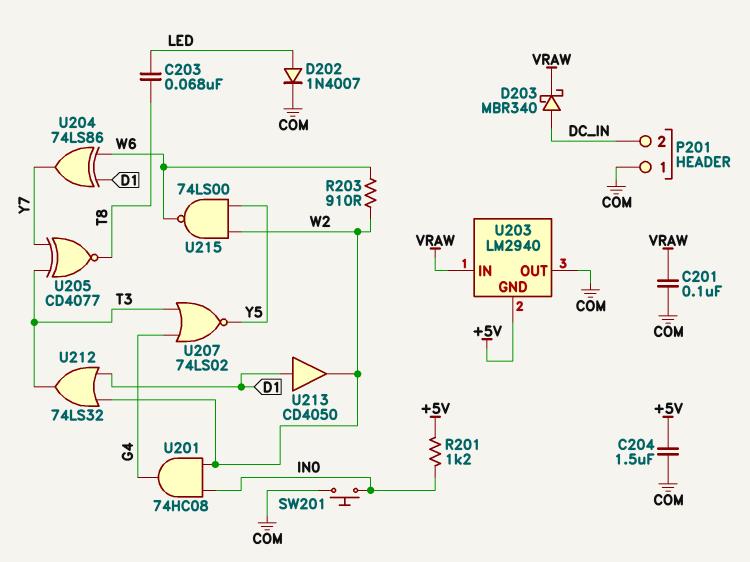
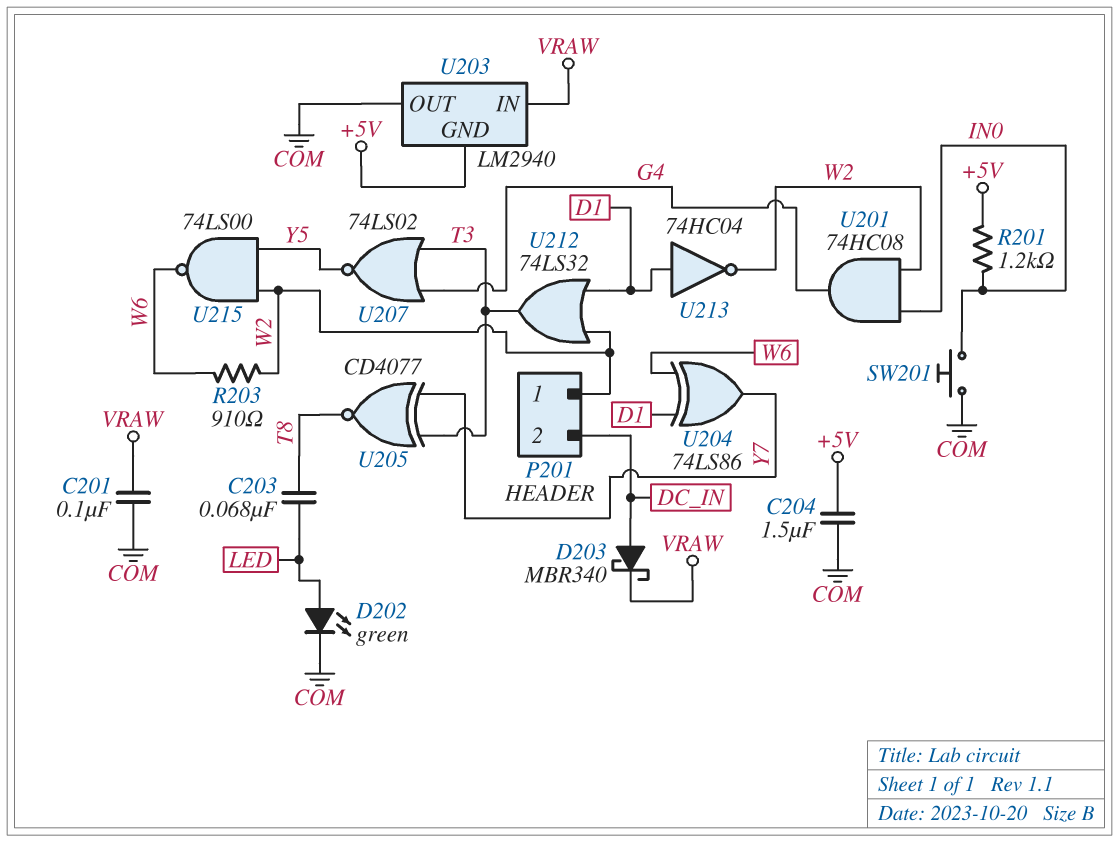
D202: diode 1N4007 (A LED, K COM) -> LED green (A LED, K COM)
P201 pin 1: COM -> W2
U213: buffer CD4050 (in D1, out W2) -> NOT 74HC04 (in D1, out W2)

